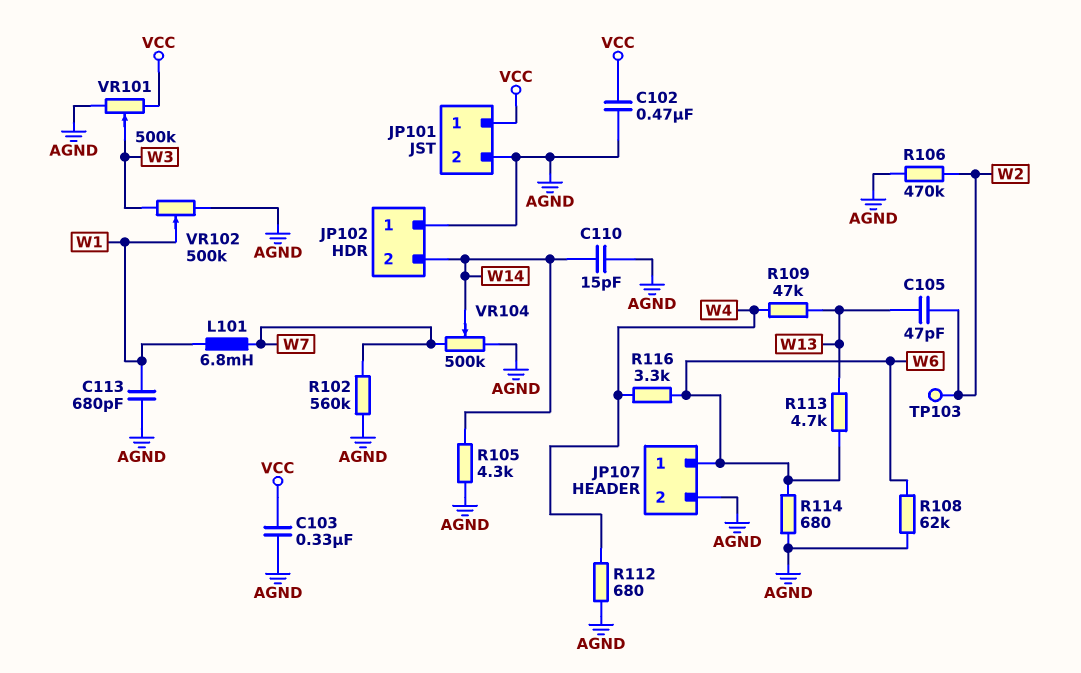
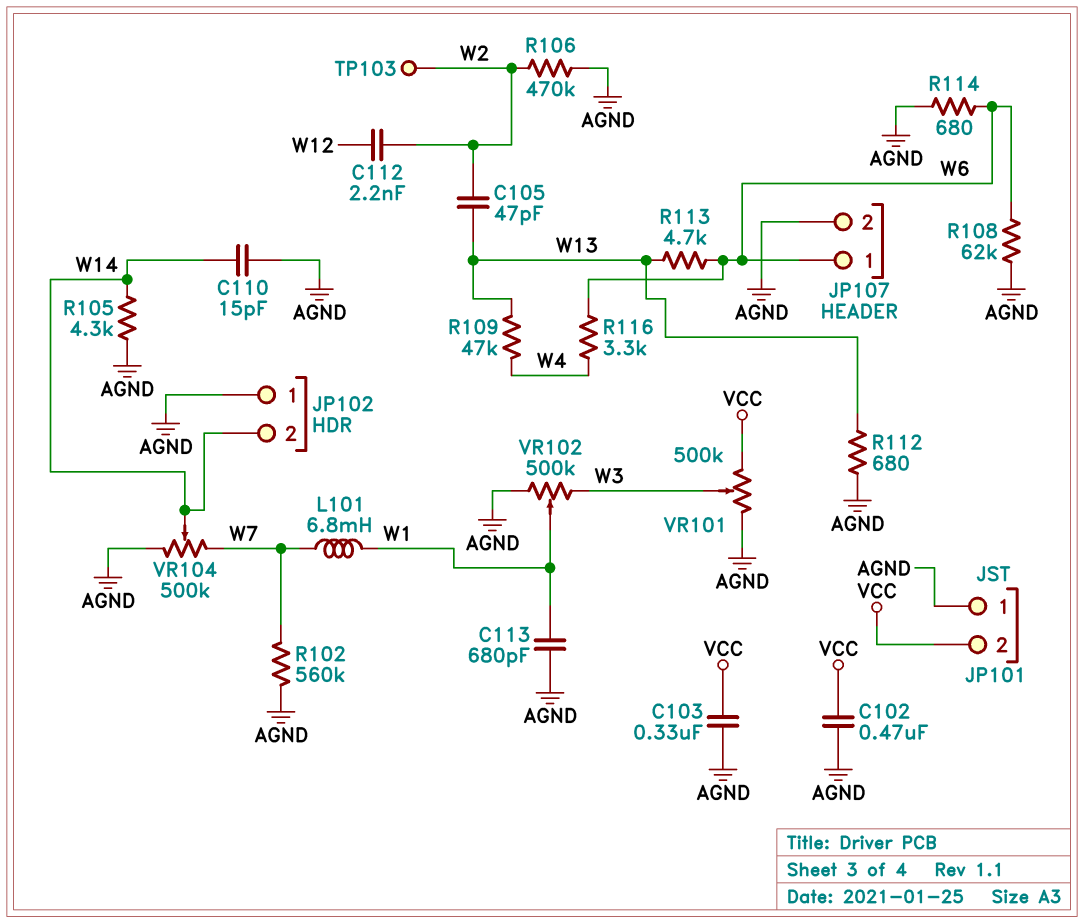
C112: none -> 2.2nF (W2, W12)
JP101 pin 1: VCC -> AGND
JP101 pin 2: AGND -> VCC
R112: 680 (AGND, W4) -> 680 (AGND, W13)

